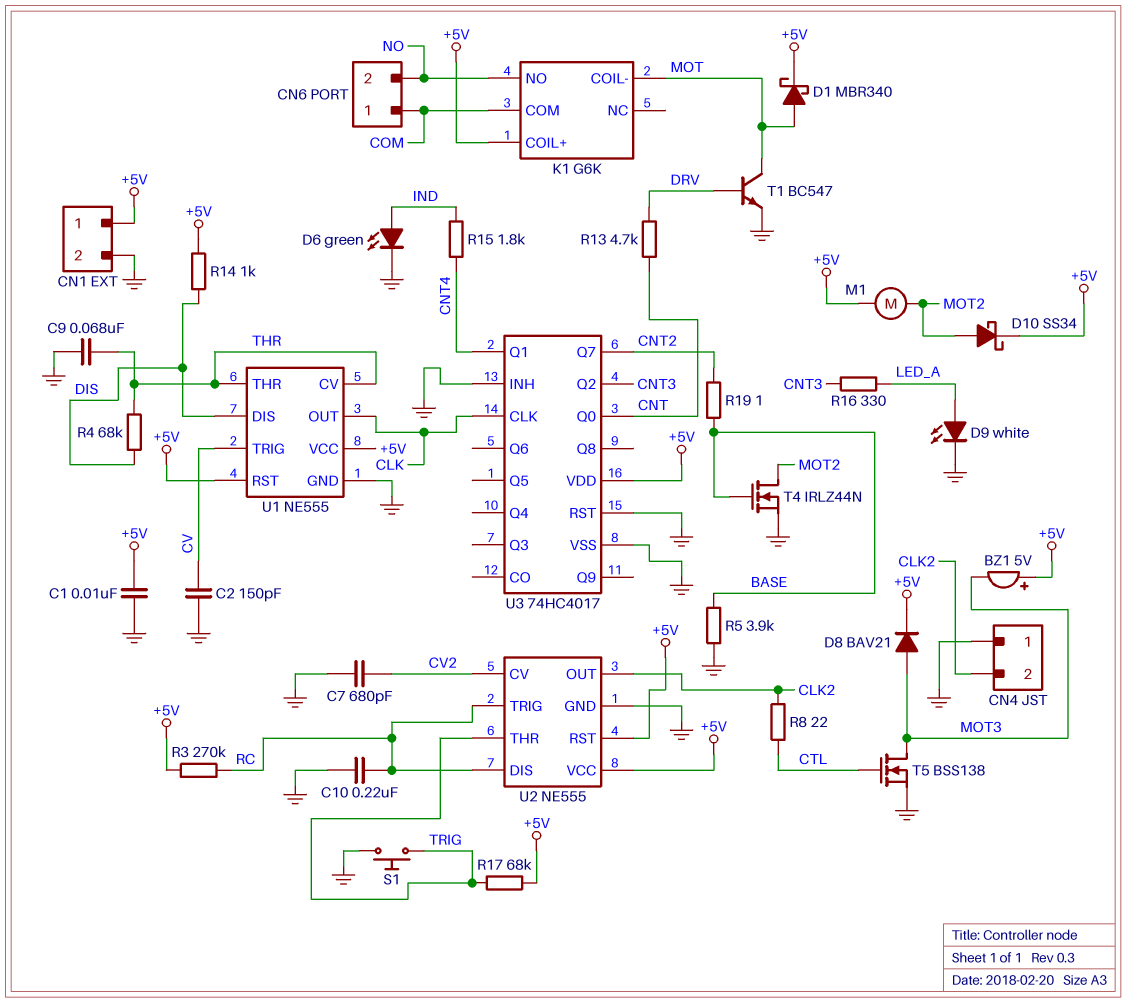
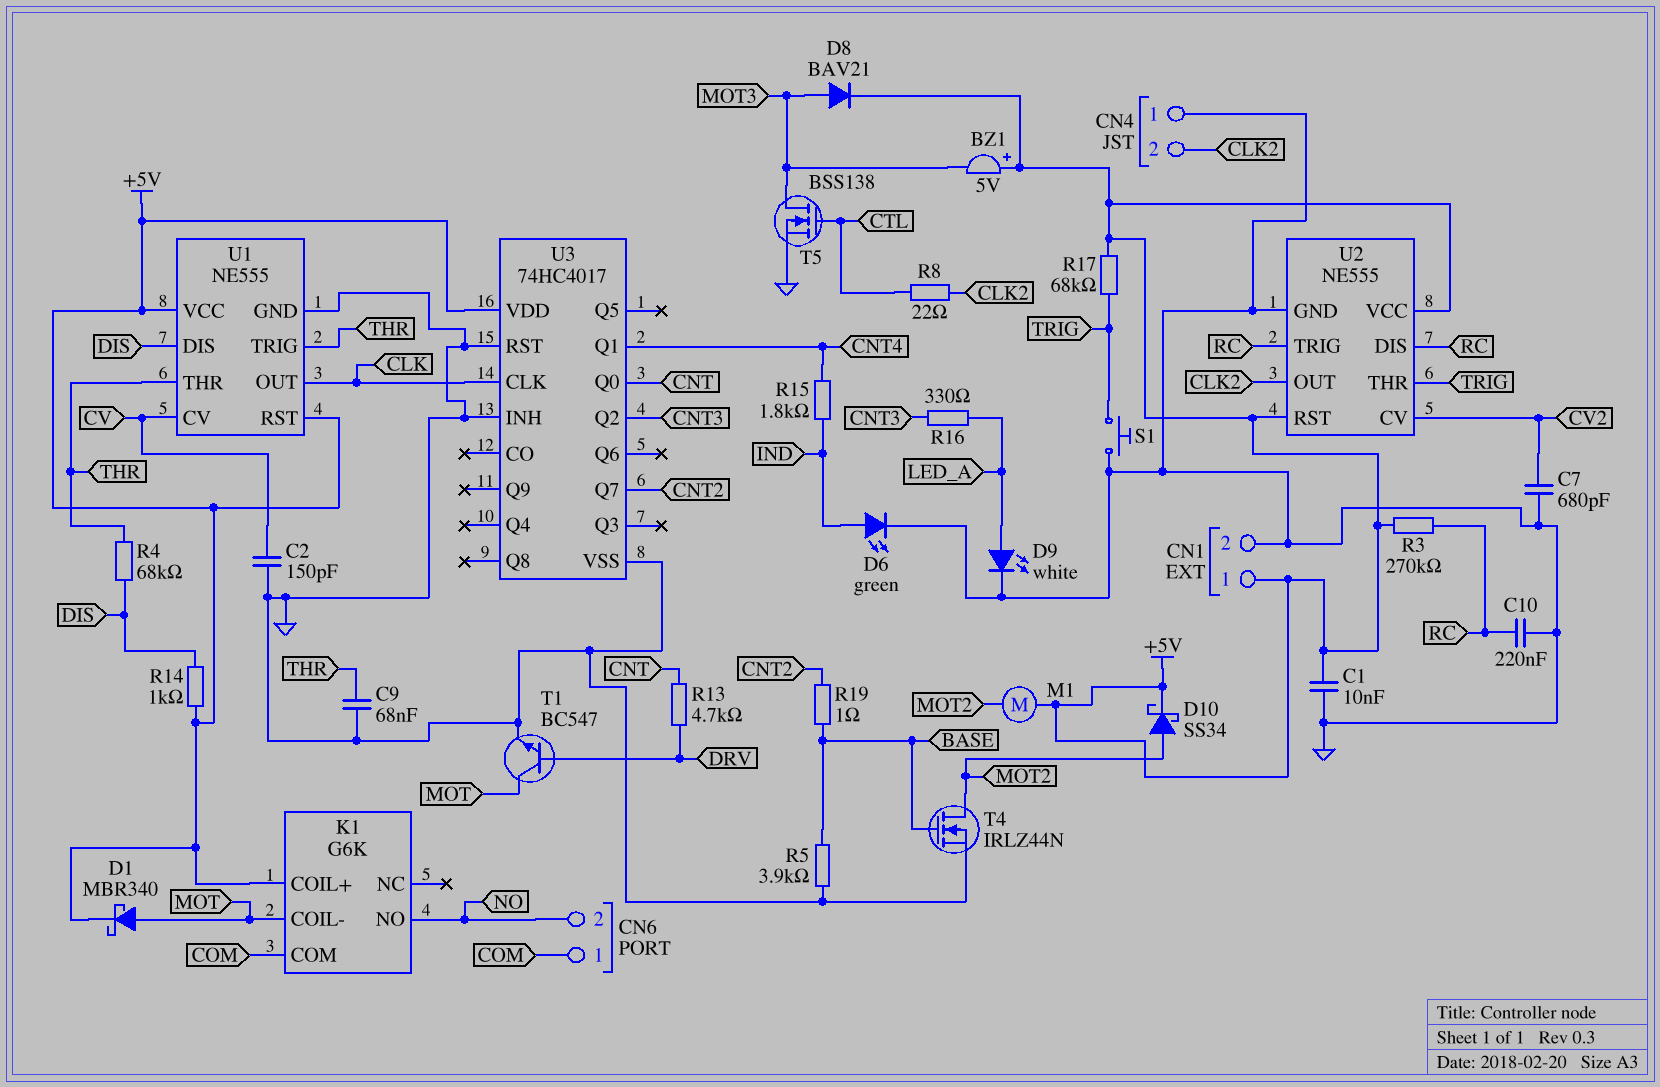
U1 pin CV: THR -> CV
U1 pin TRIG: CV -> THR

